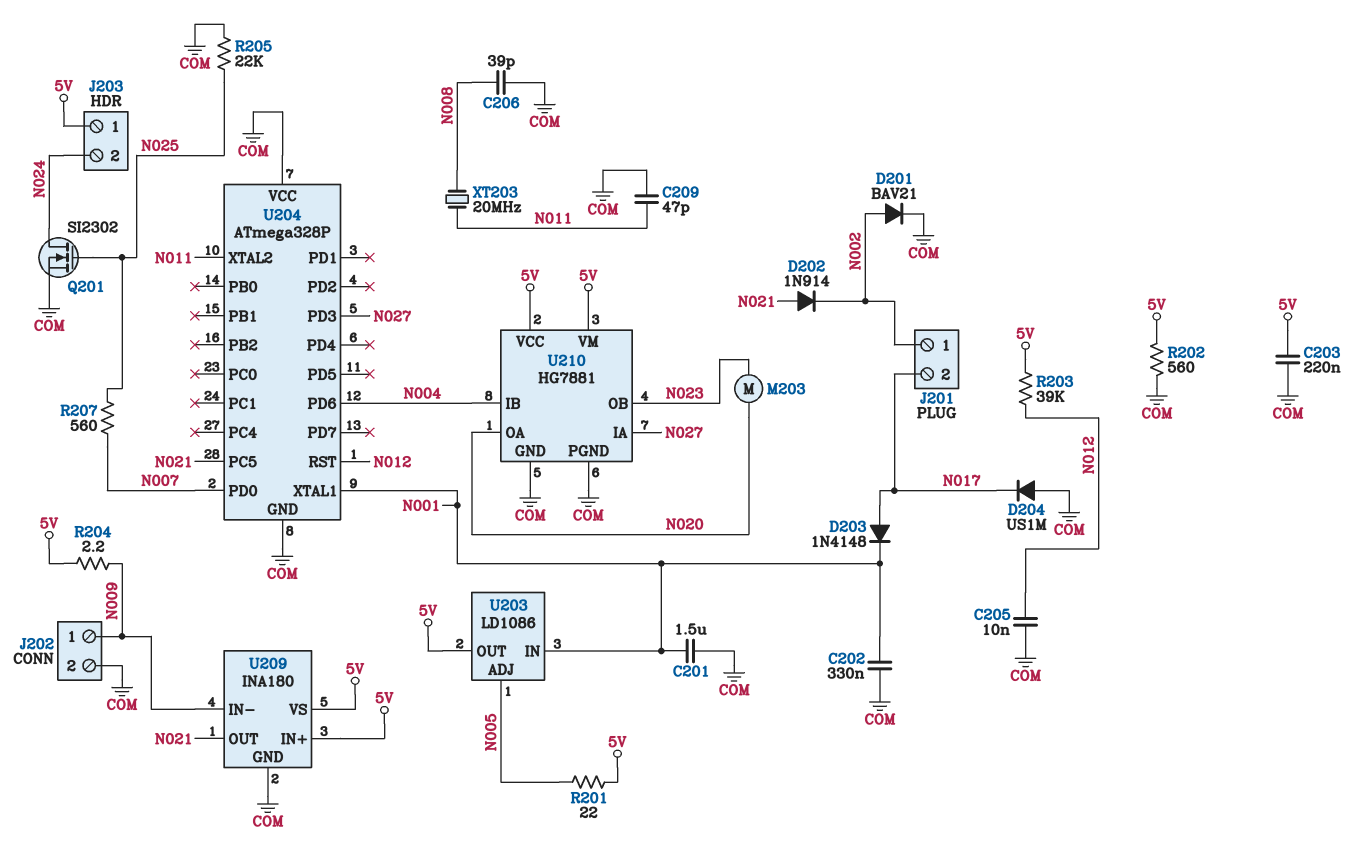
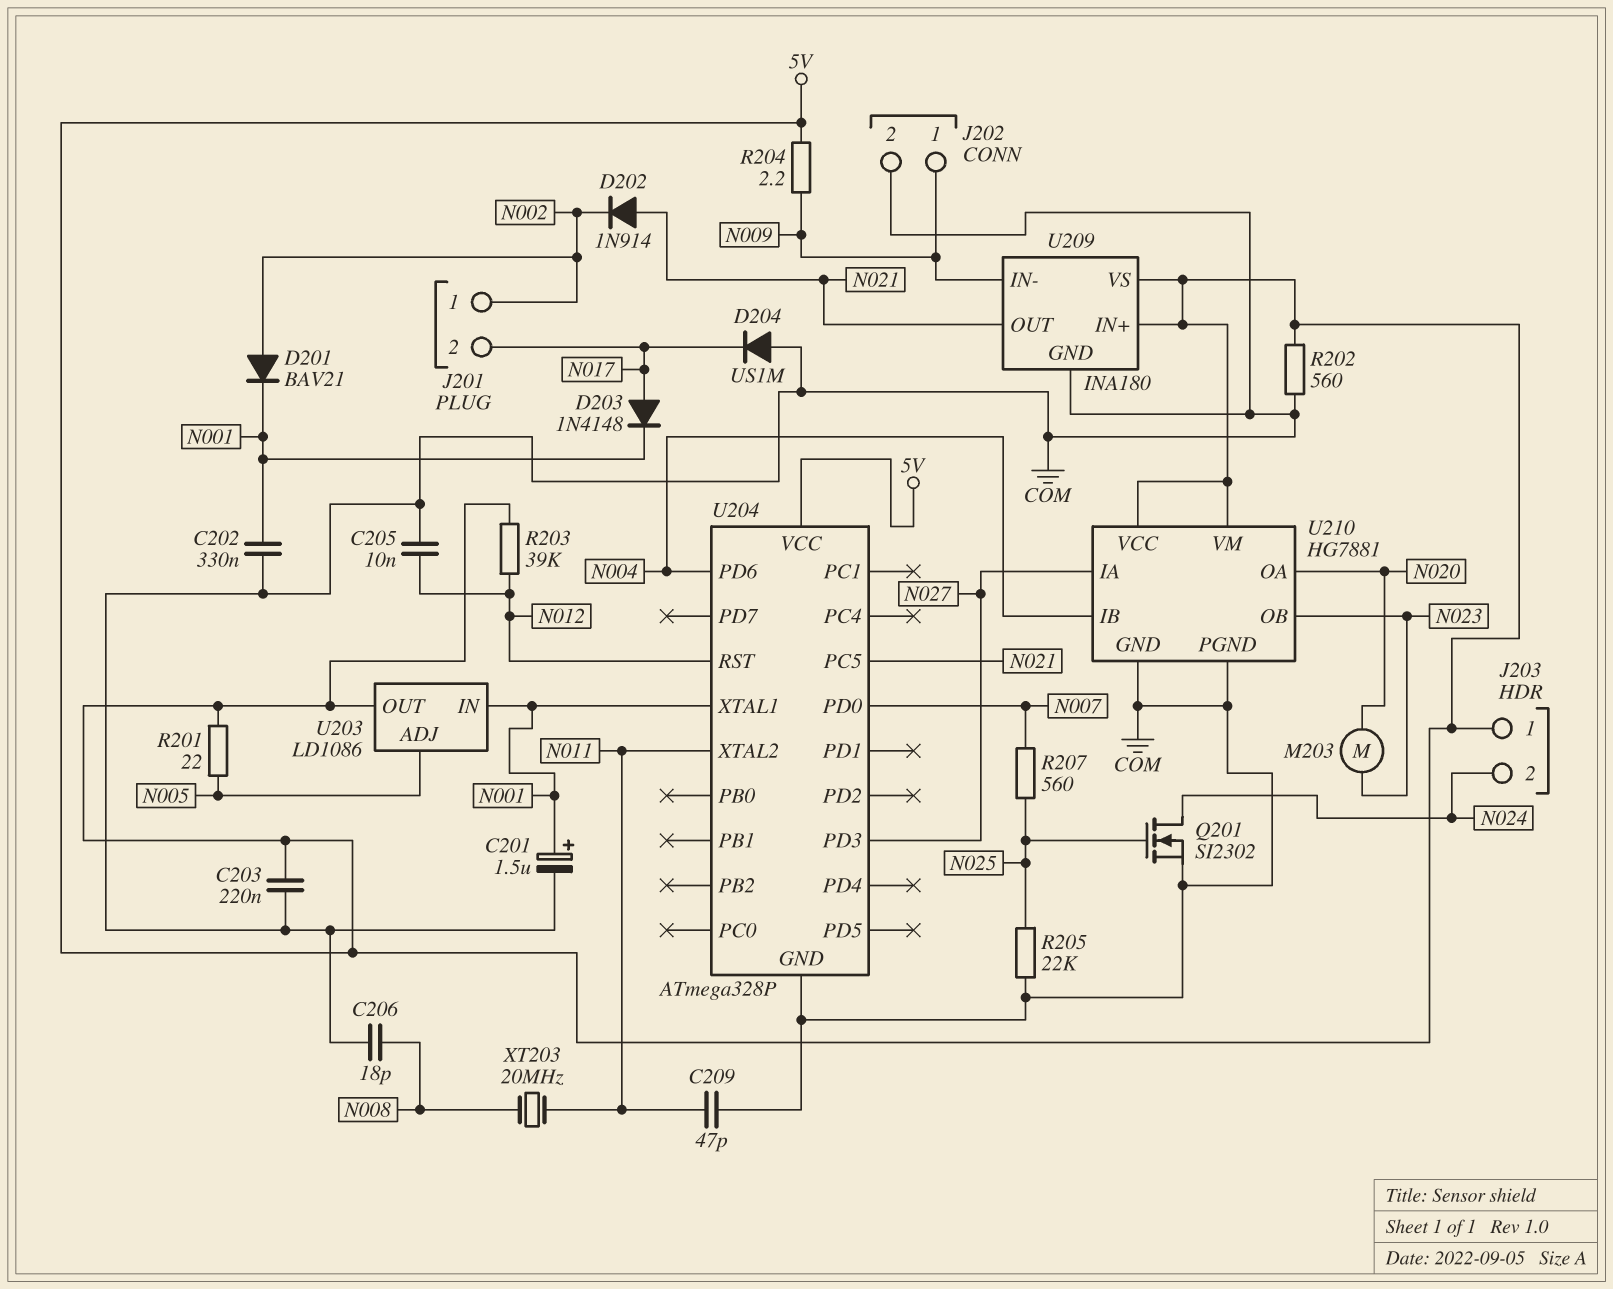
C201: 1.5uF (COM, N001) -> 1.5uF (plus N001, minus COM)
C206: 39pF (COM, N008) -> 18pF (COM, N008)
D201: diode BAV21 (A N002, K COM) -> diode BAV21 (A N002, K N001)
U204 pin VCC: COM -> 5V

